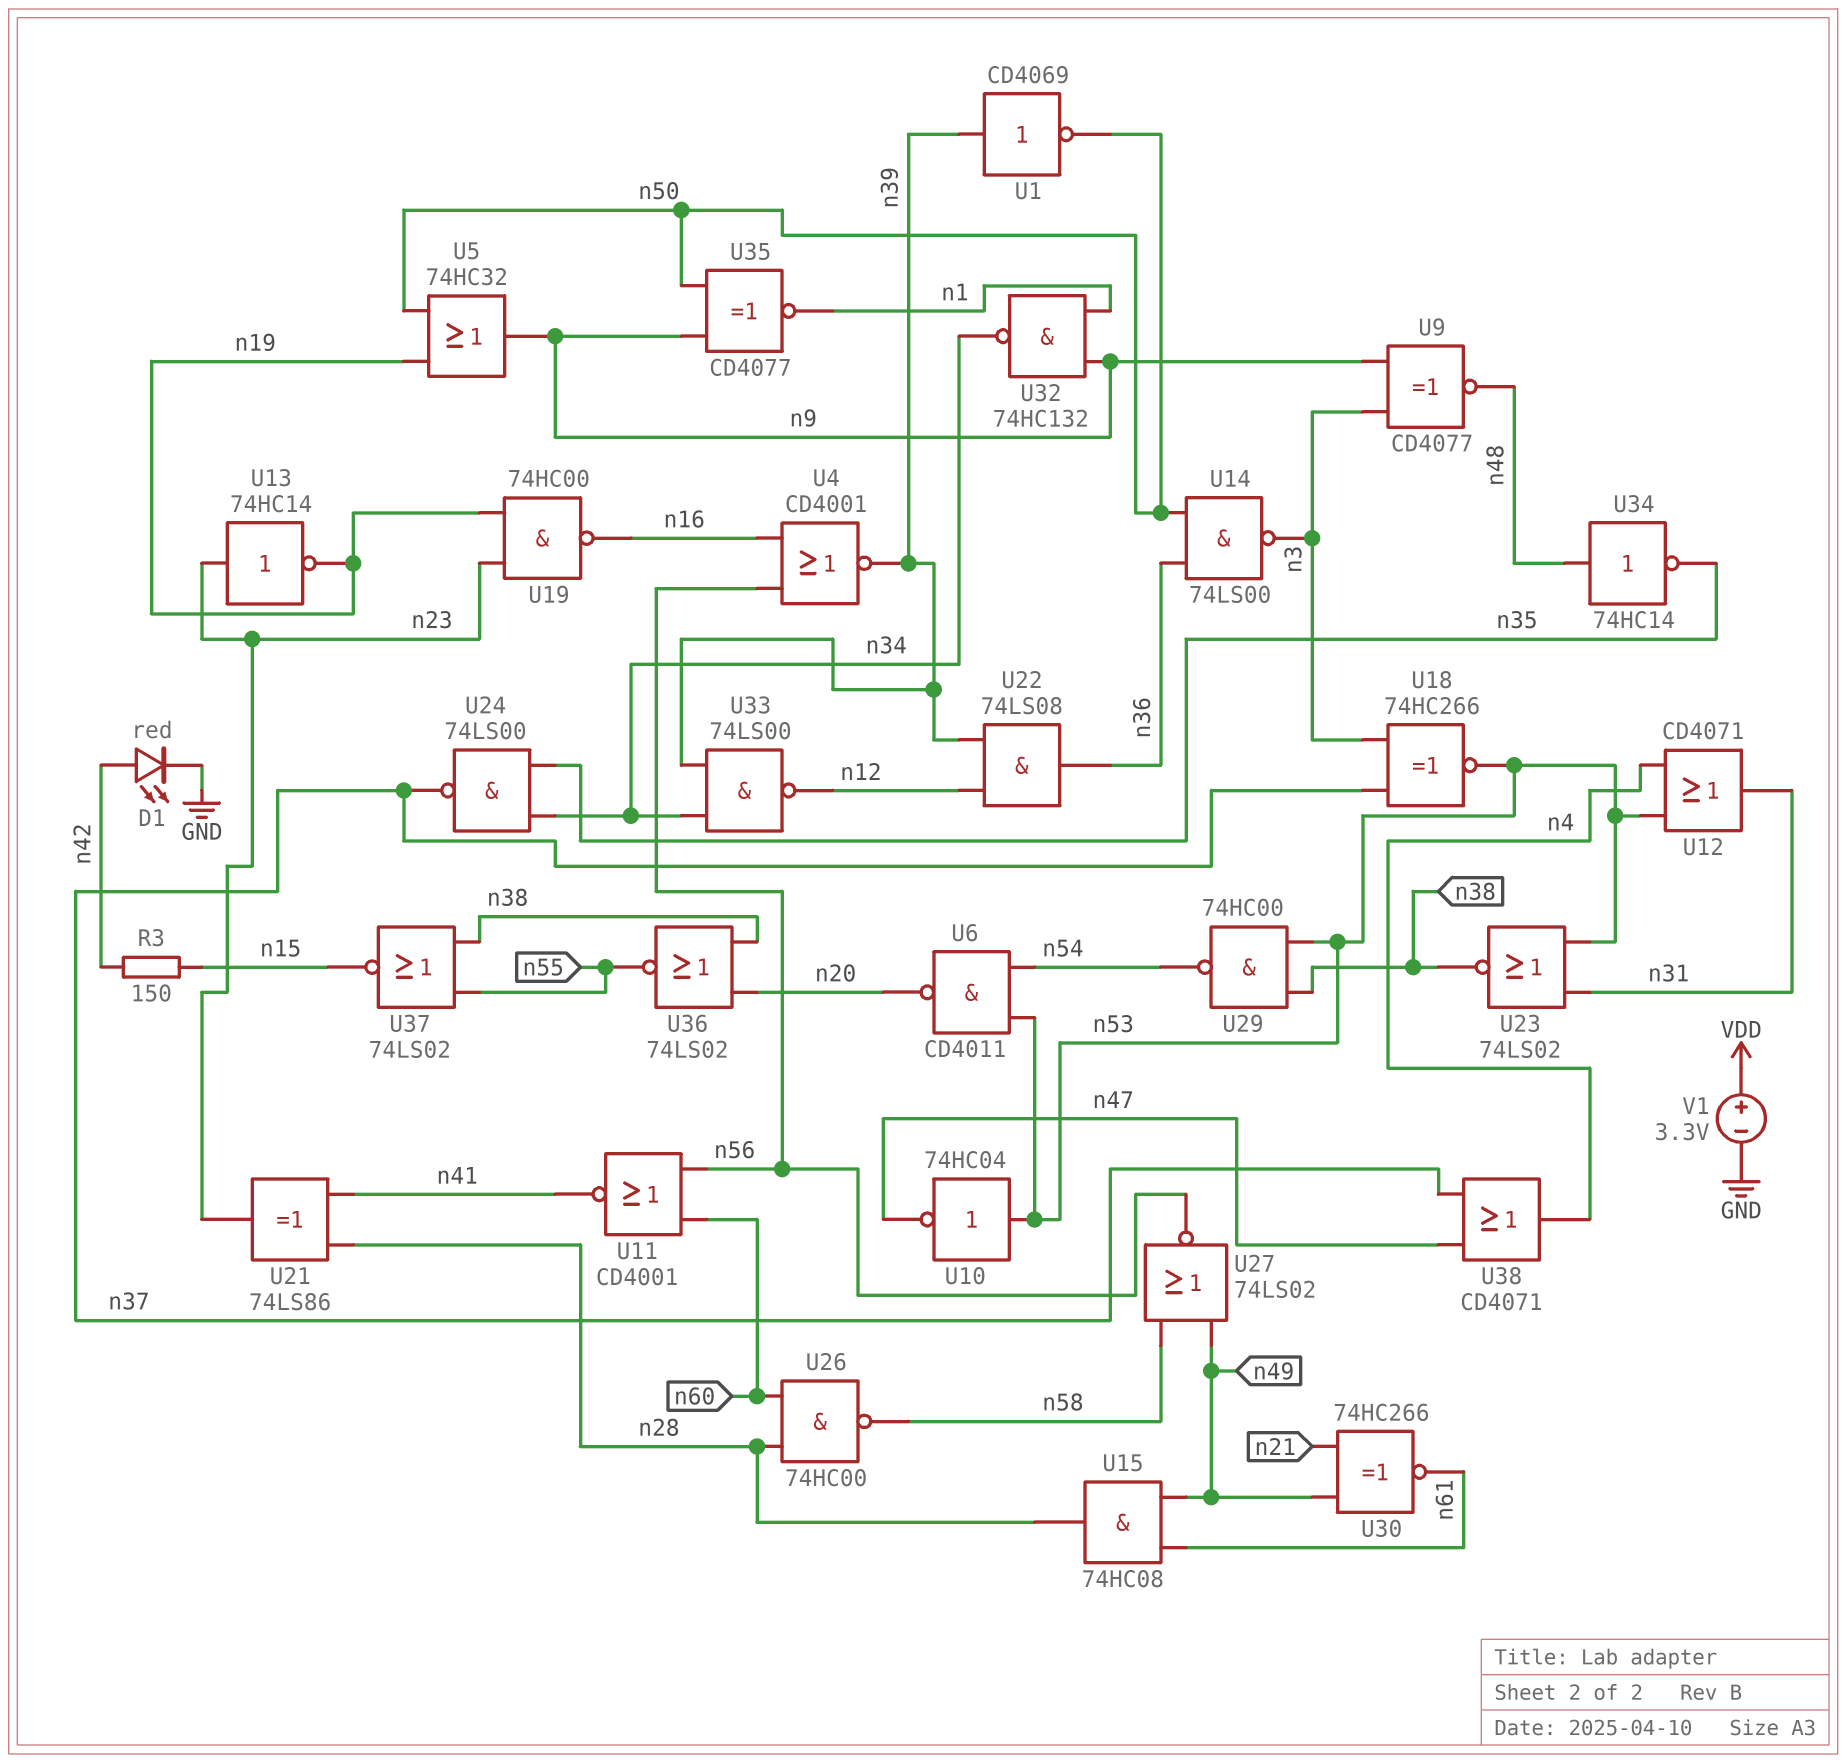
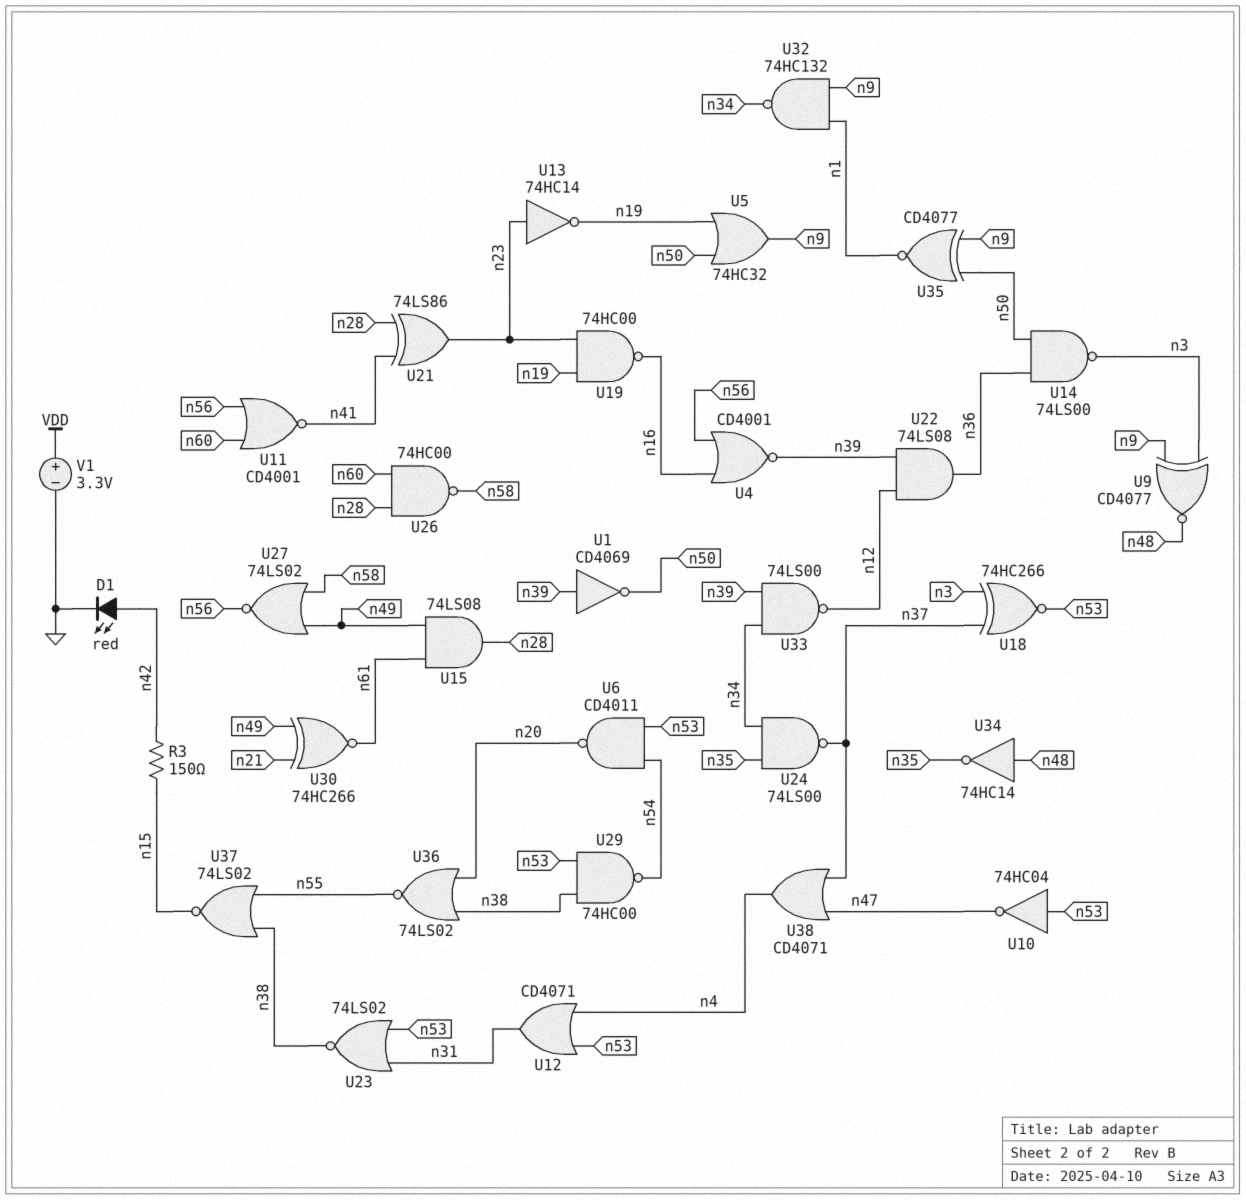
U15: AND 74HC08 (in n49, in n61, out n28) -> AND 74LS08 (in n49, in n61, out n28)

